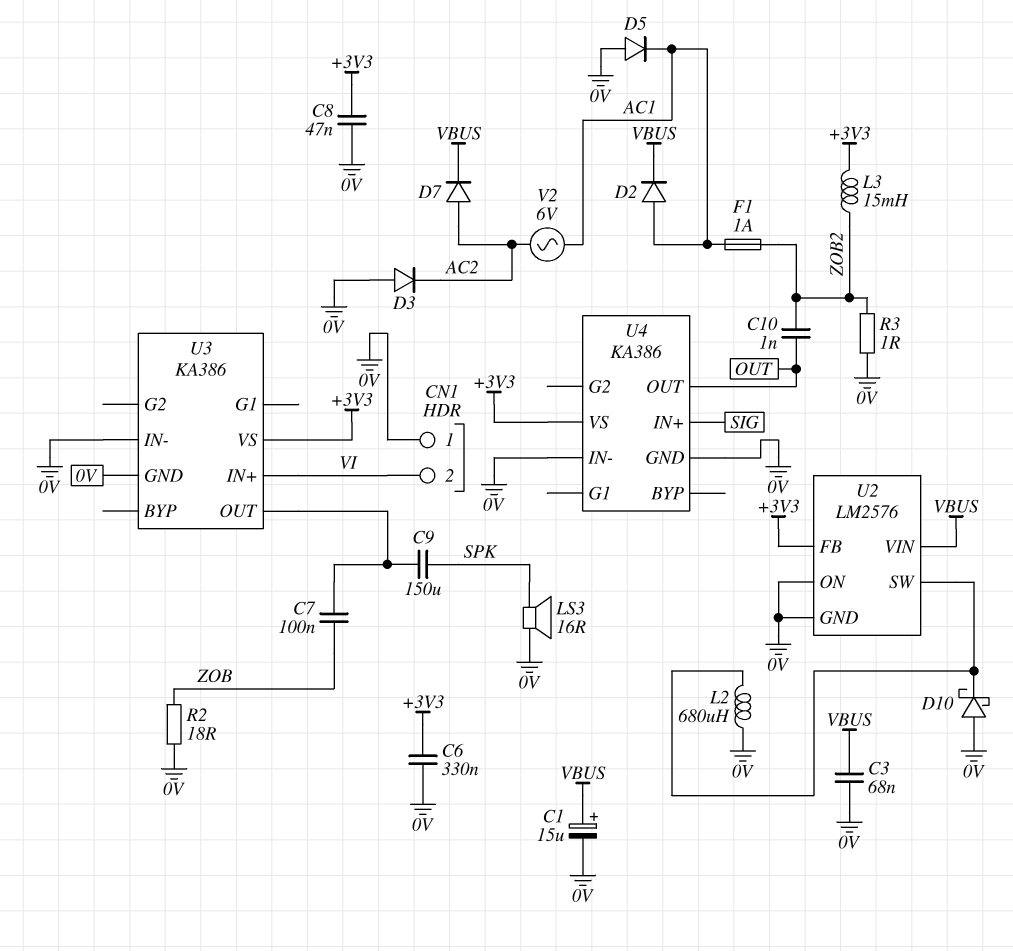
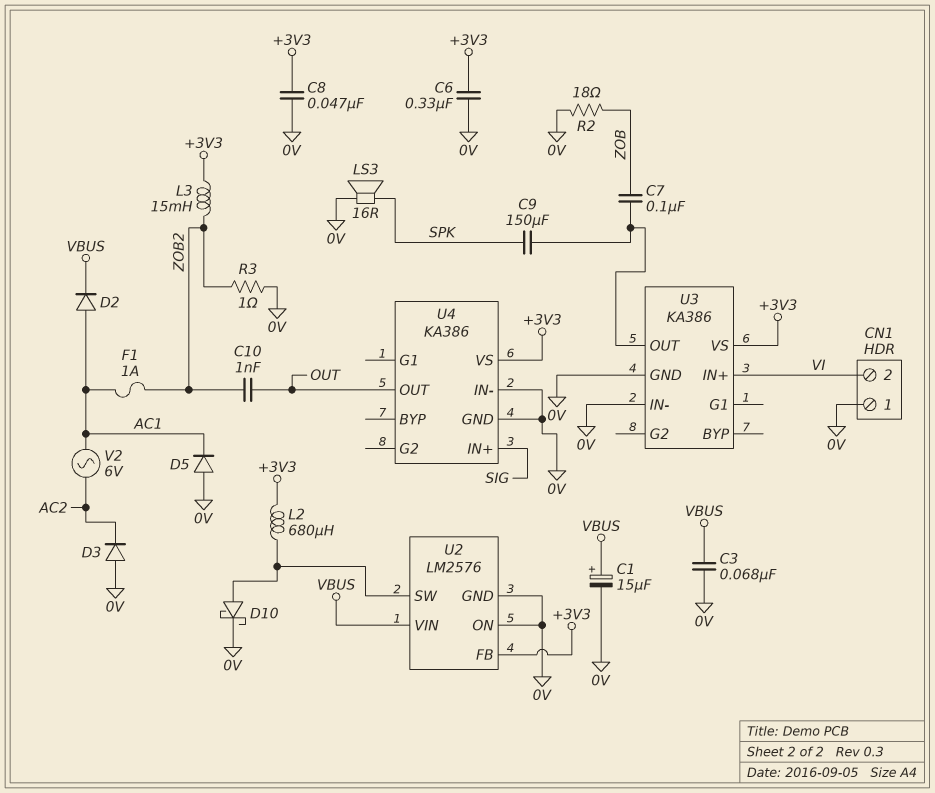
D7: diode (A AC2, K VBUS) -> none
D10: schottky (A 0V, K U2/SW) -> schottky (A U2/SW, K 0V)
L2: 680uH (0V, U2/SW) -> 680uH (+3V3, U2/SW)

